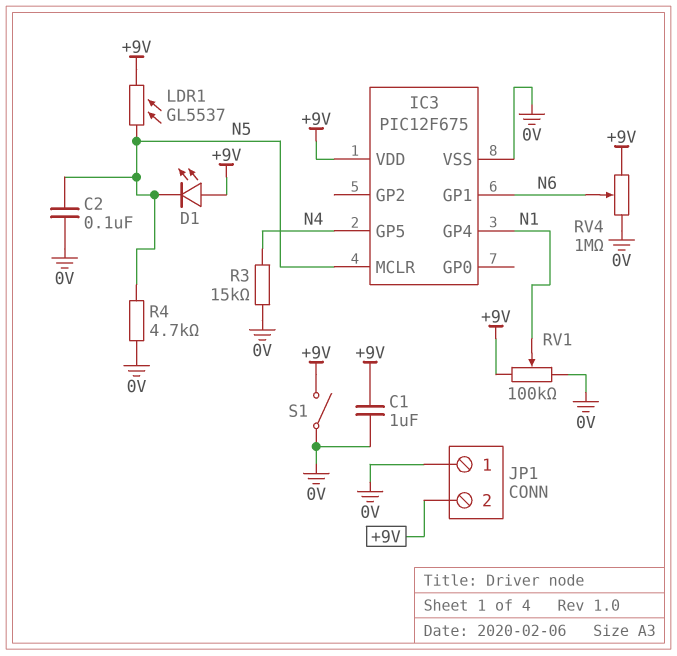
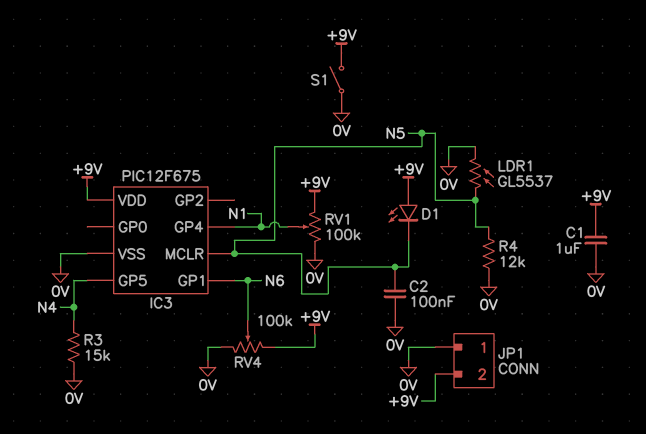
LDR1: GL5537 (+9V, N5) -> GL5537 (0V, N5)
R4: 4.7k (0V, N5) -> 12k (0V, N5)
RV4: 1M (+9V, 0V, wiper N6) -> 100k (+9V, 0V, wiper N6)

